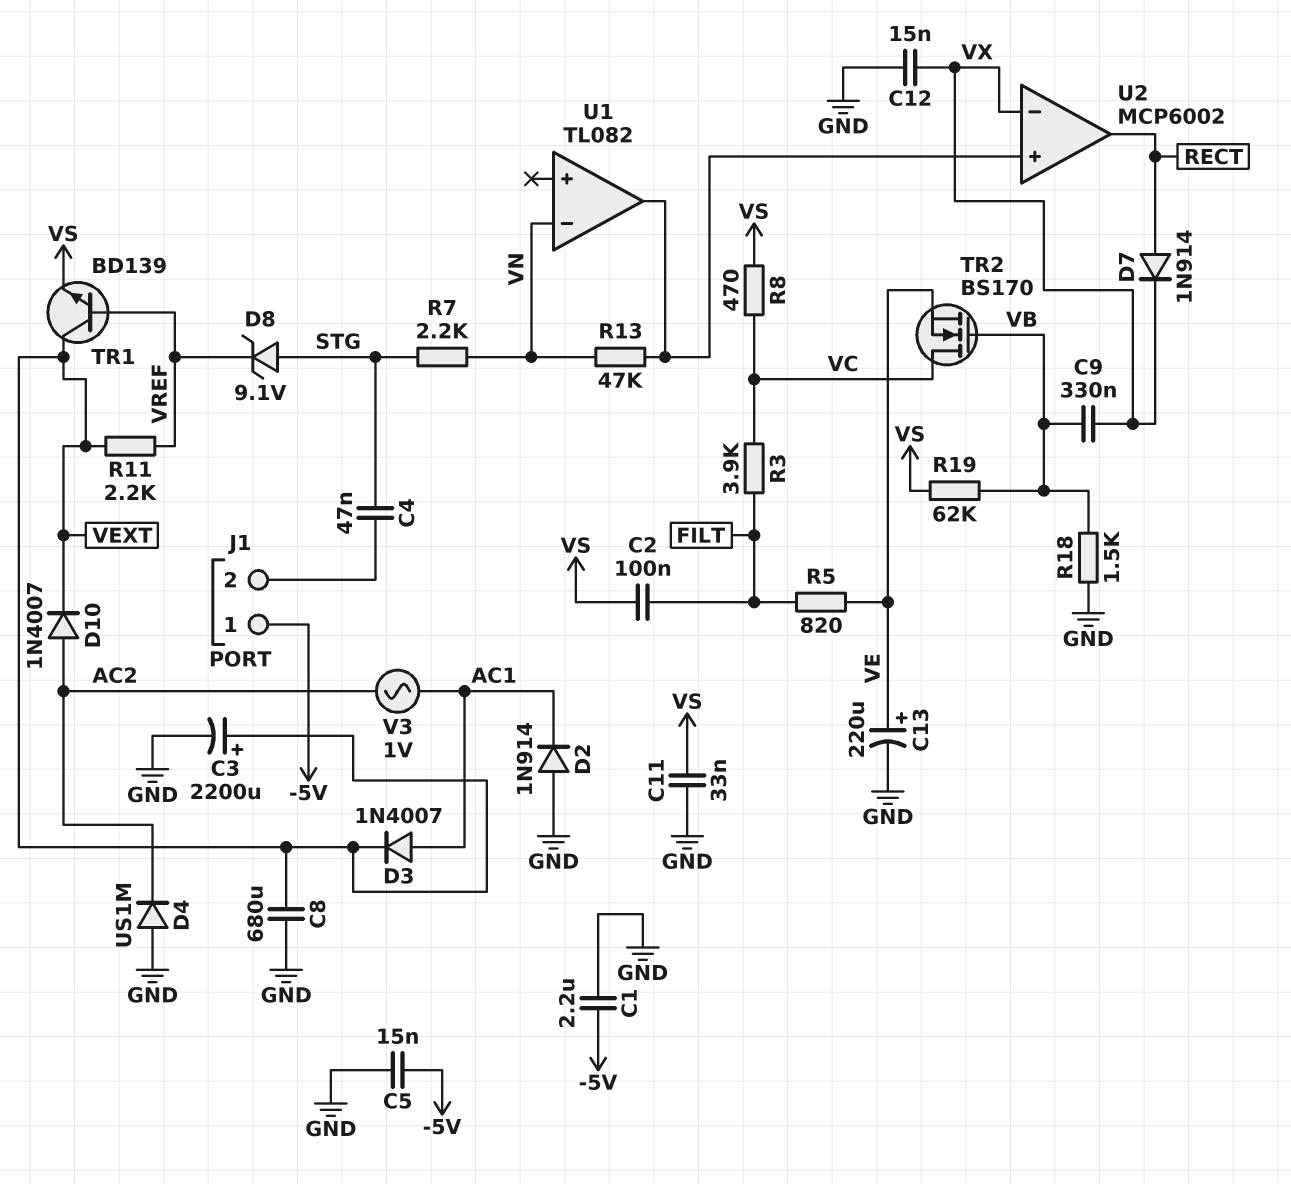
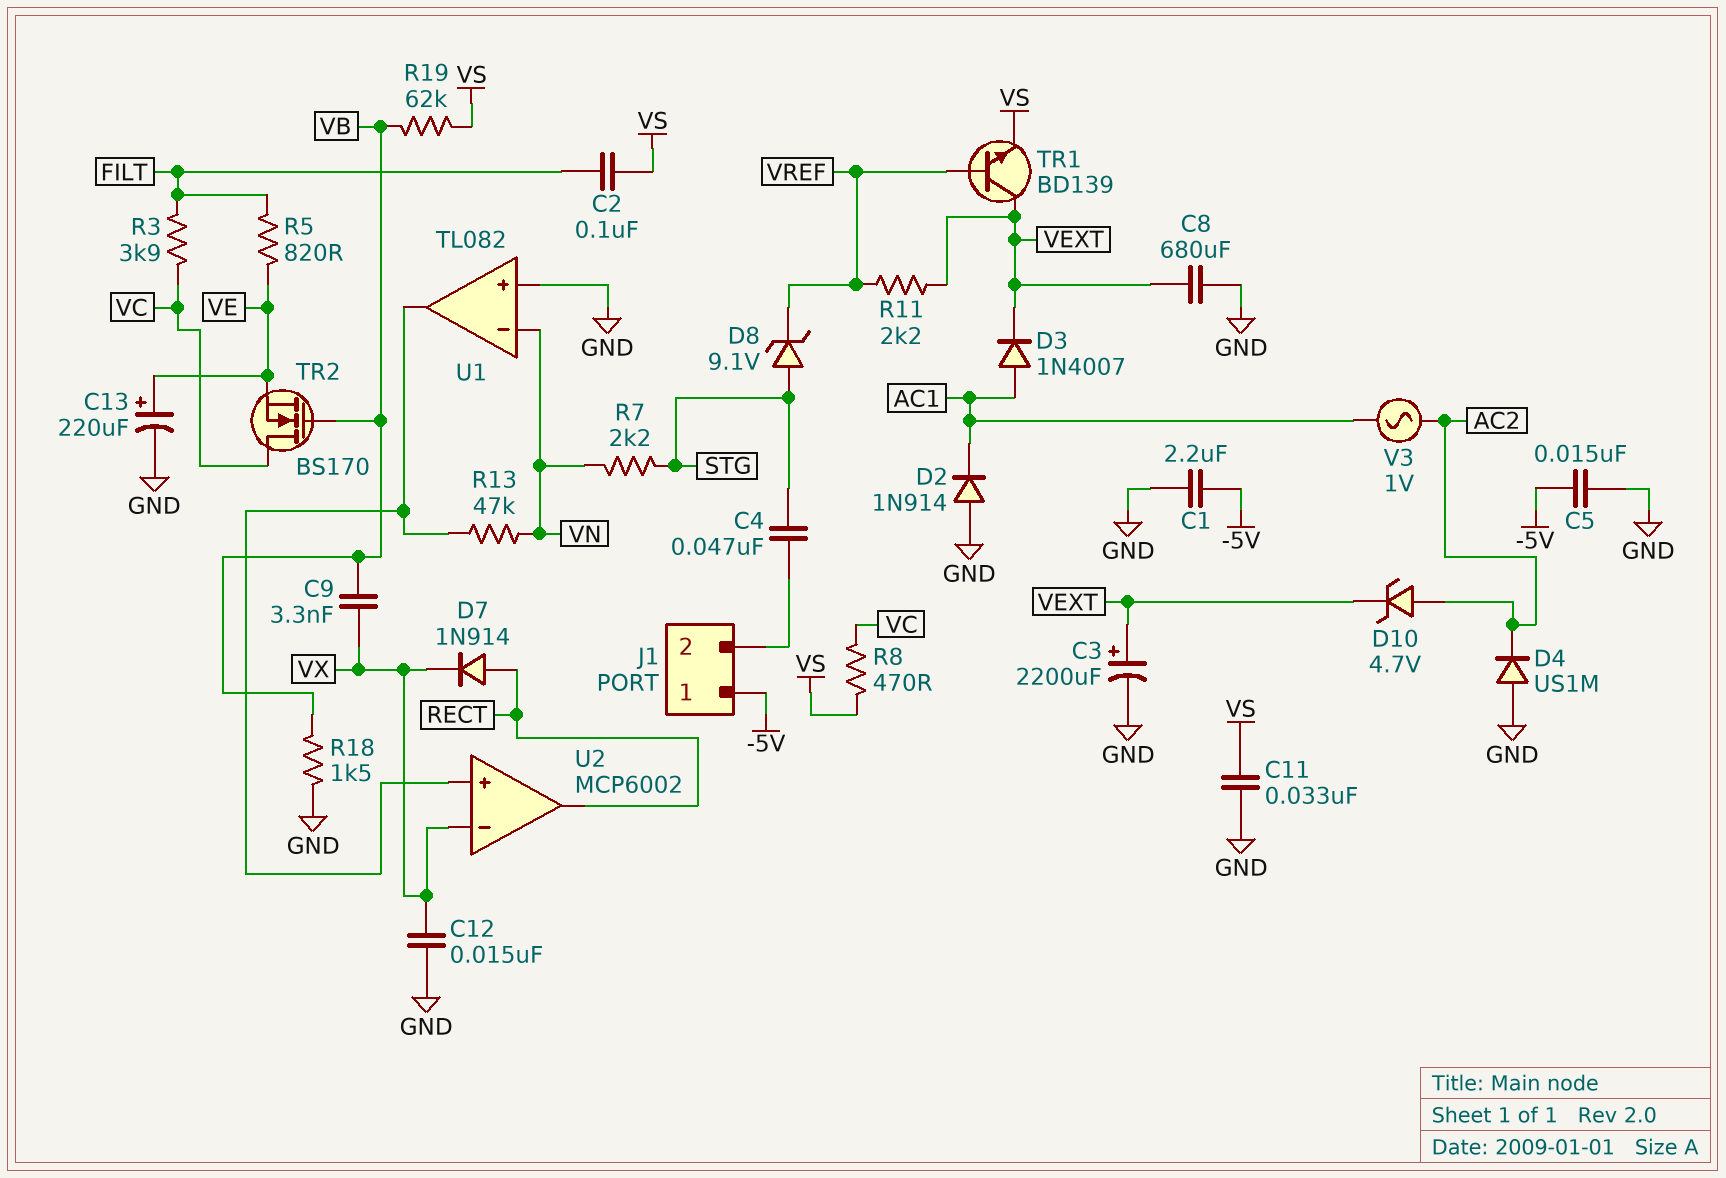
C9: 330nF (VB, VX) -> 3.3nF (VB, VX)
D10: diode 1N4007 (A AC2, K VEXT) -> zener 4.7V (A AC2, K VEXT)
U1 pin in+: none -> GND

